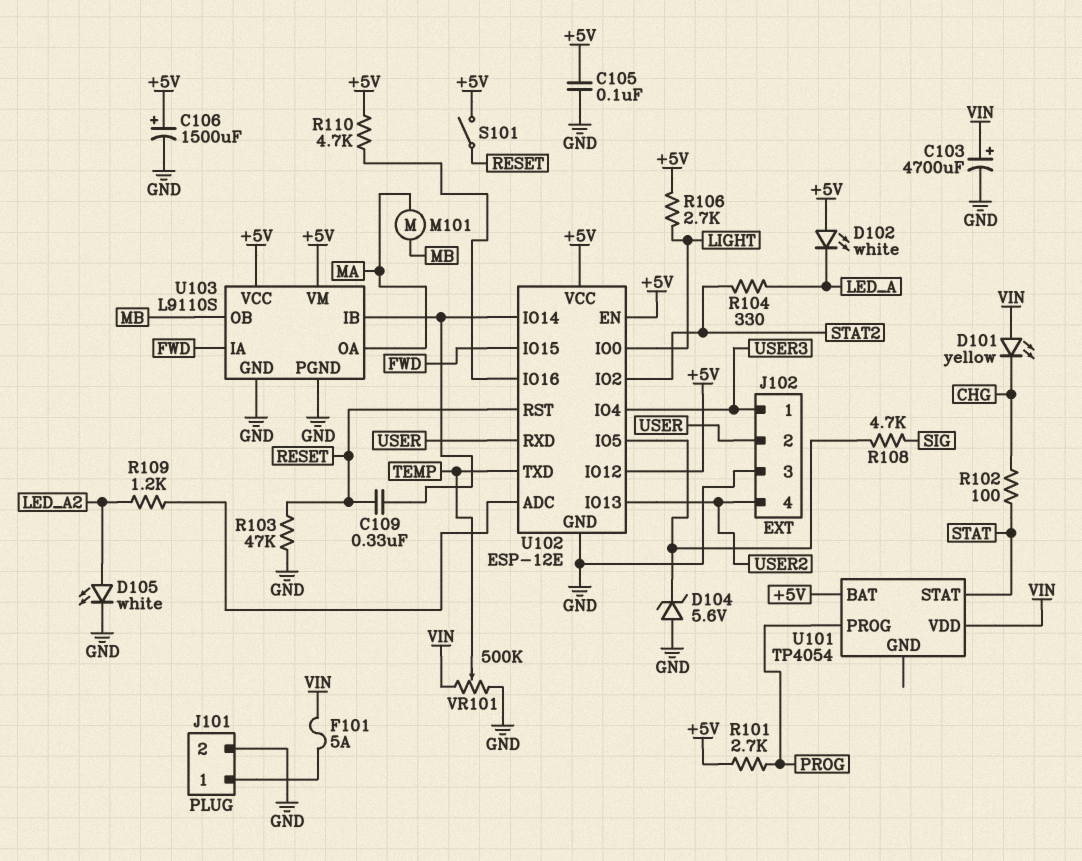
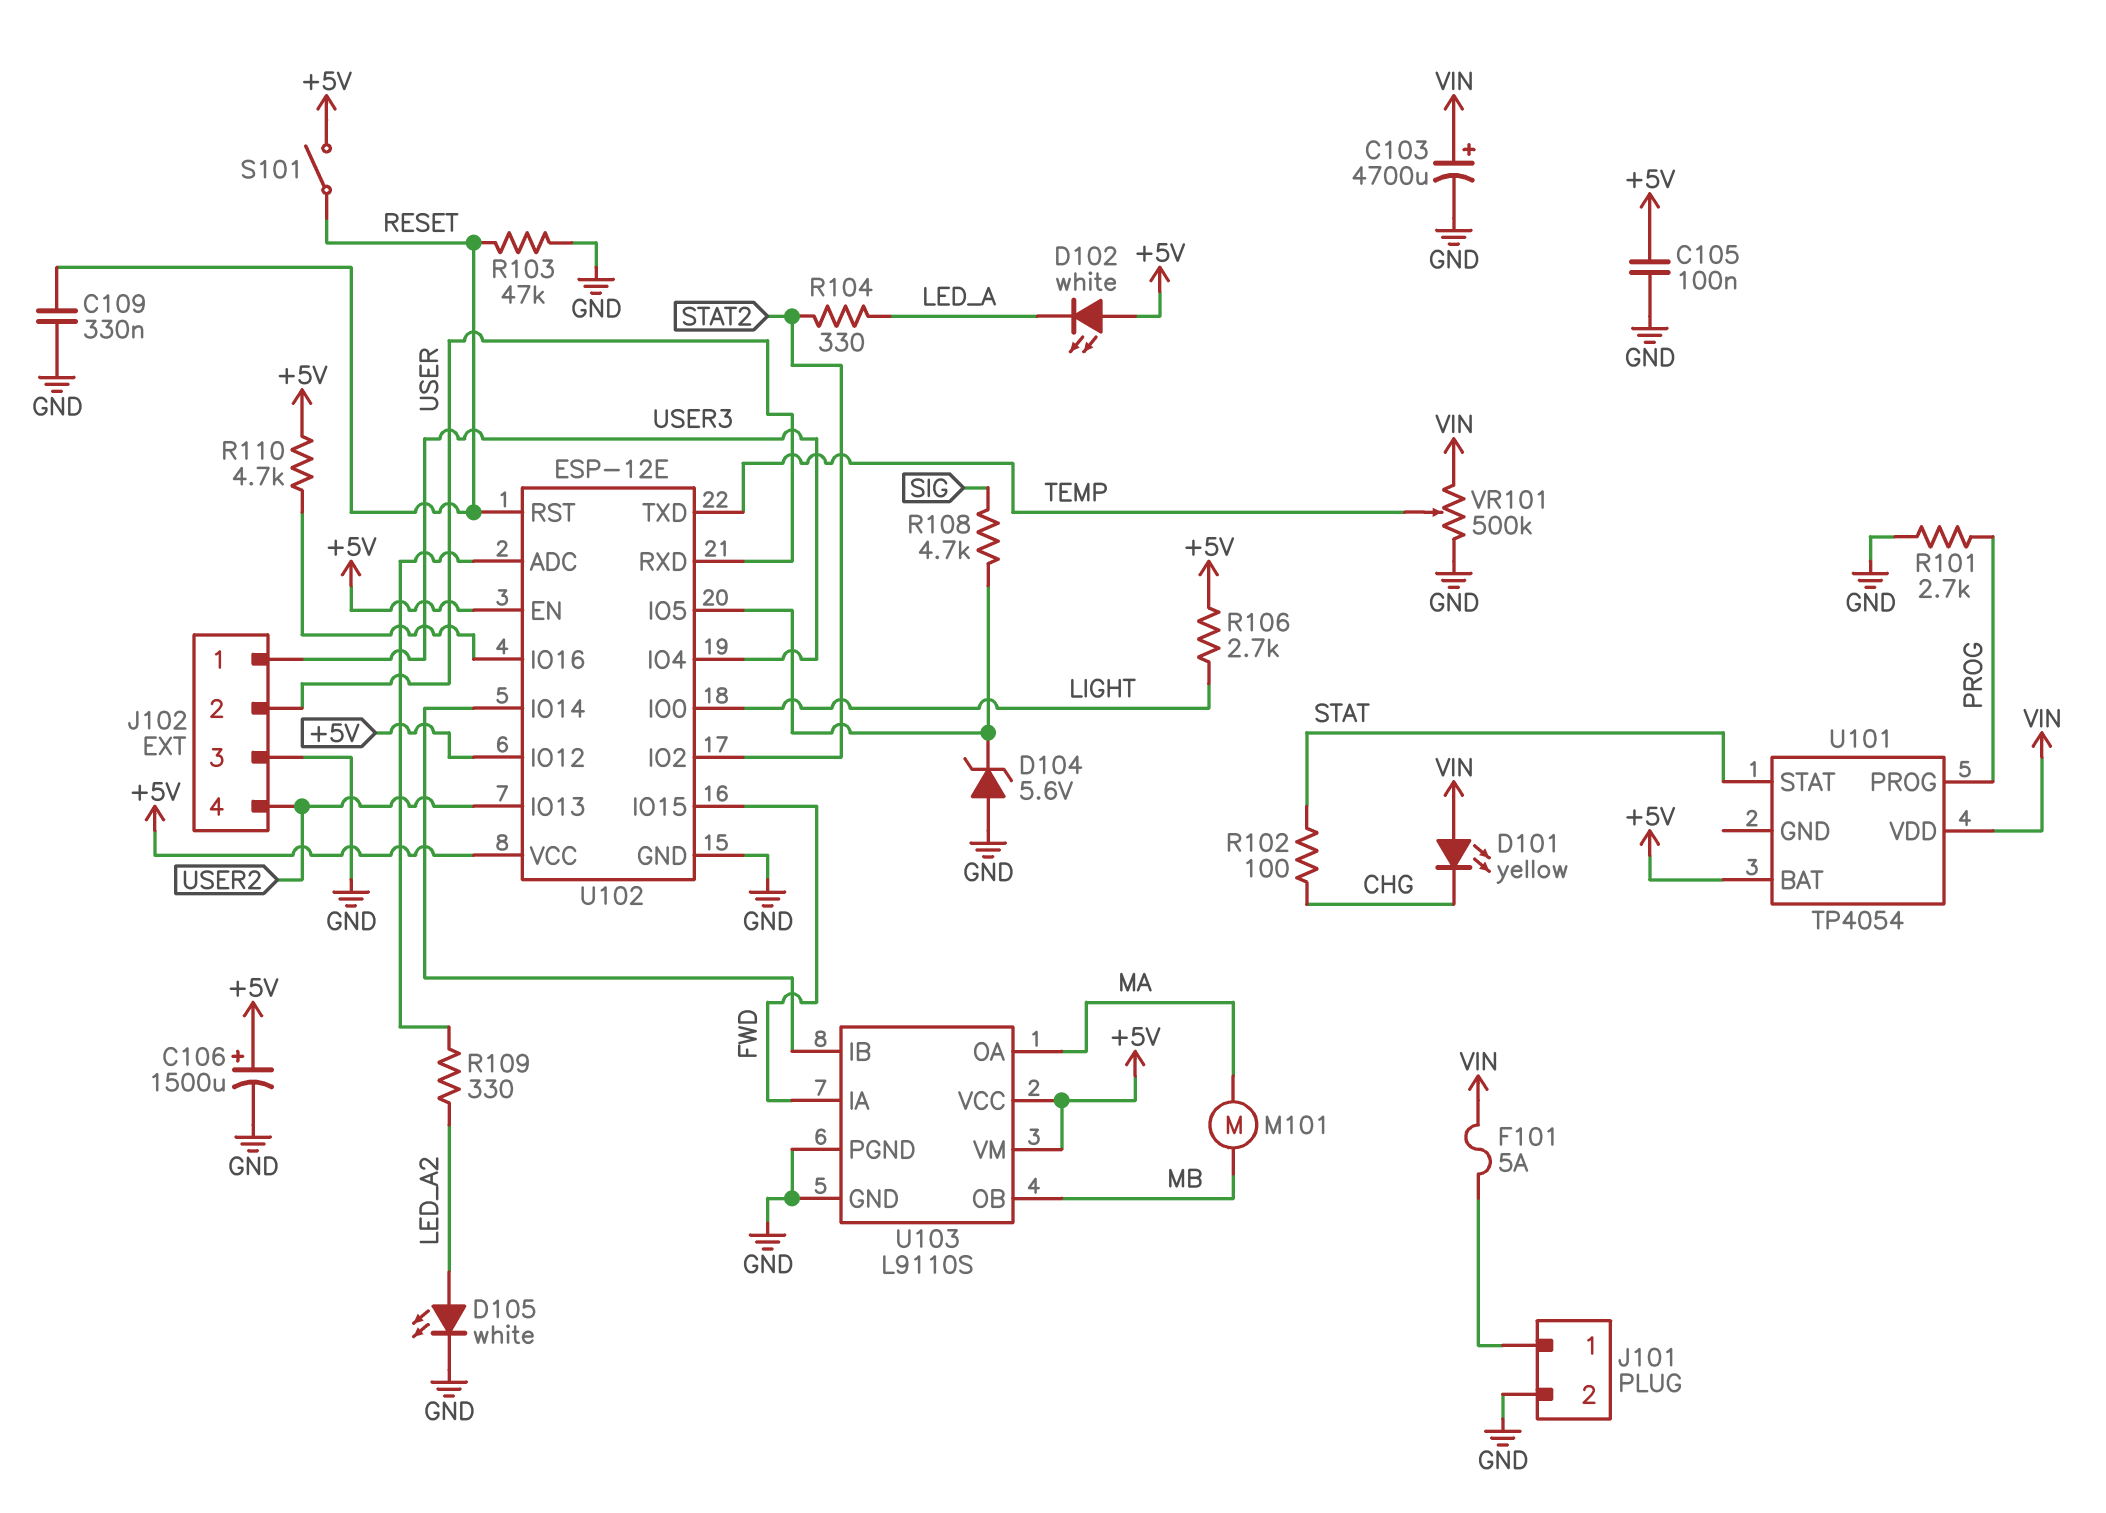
C109: 330nF (RESET, U102/IO14) -> 330nF (GND, RESET)
R101: 2.7k (+5V, PROG) -> 2.7k (GND, PROG)
R109: 1.2k (LED_A2, U102/ADC) -> 330 (LED_A2, U102/ADC)

